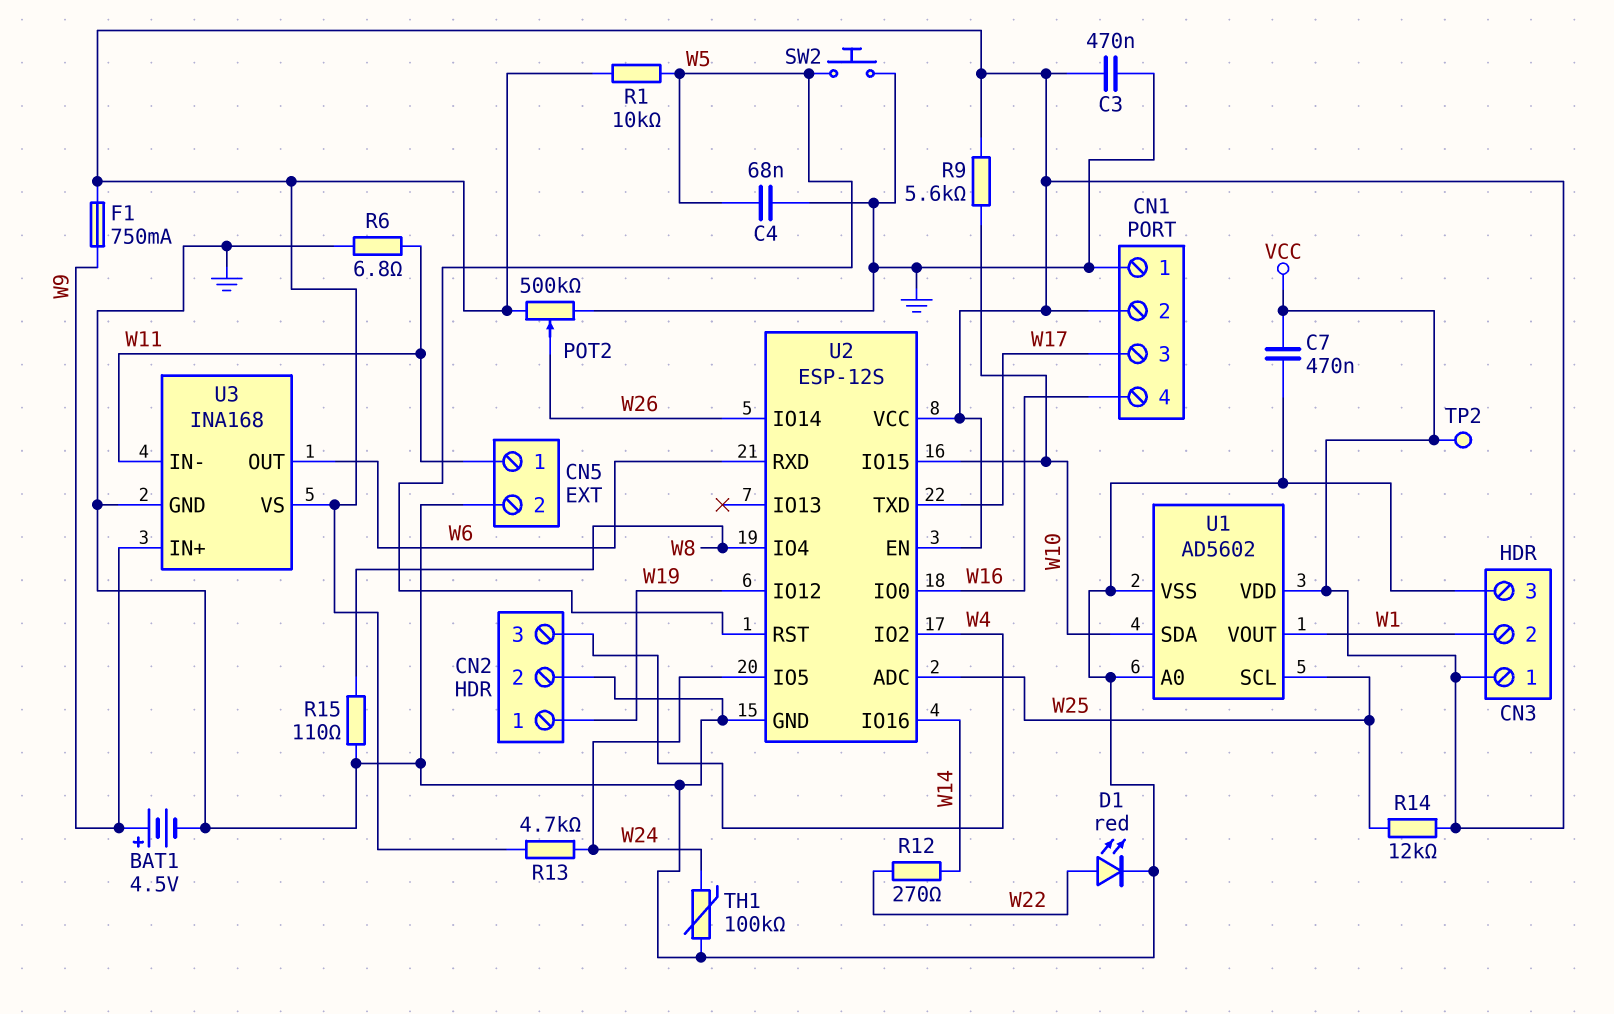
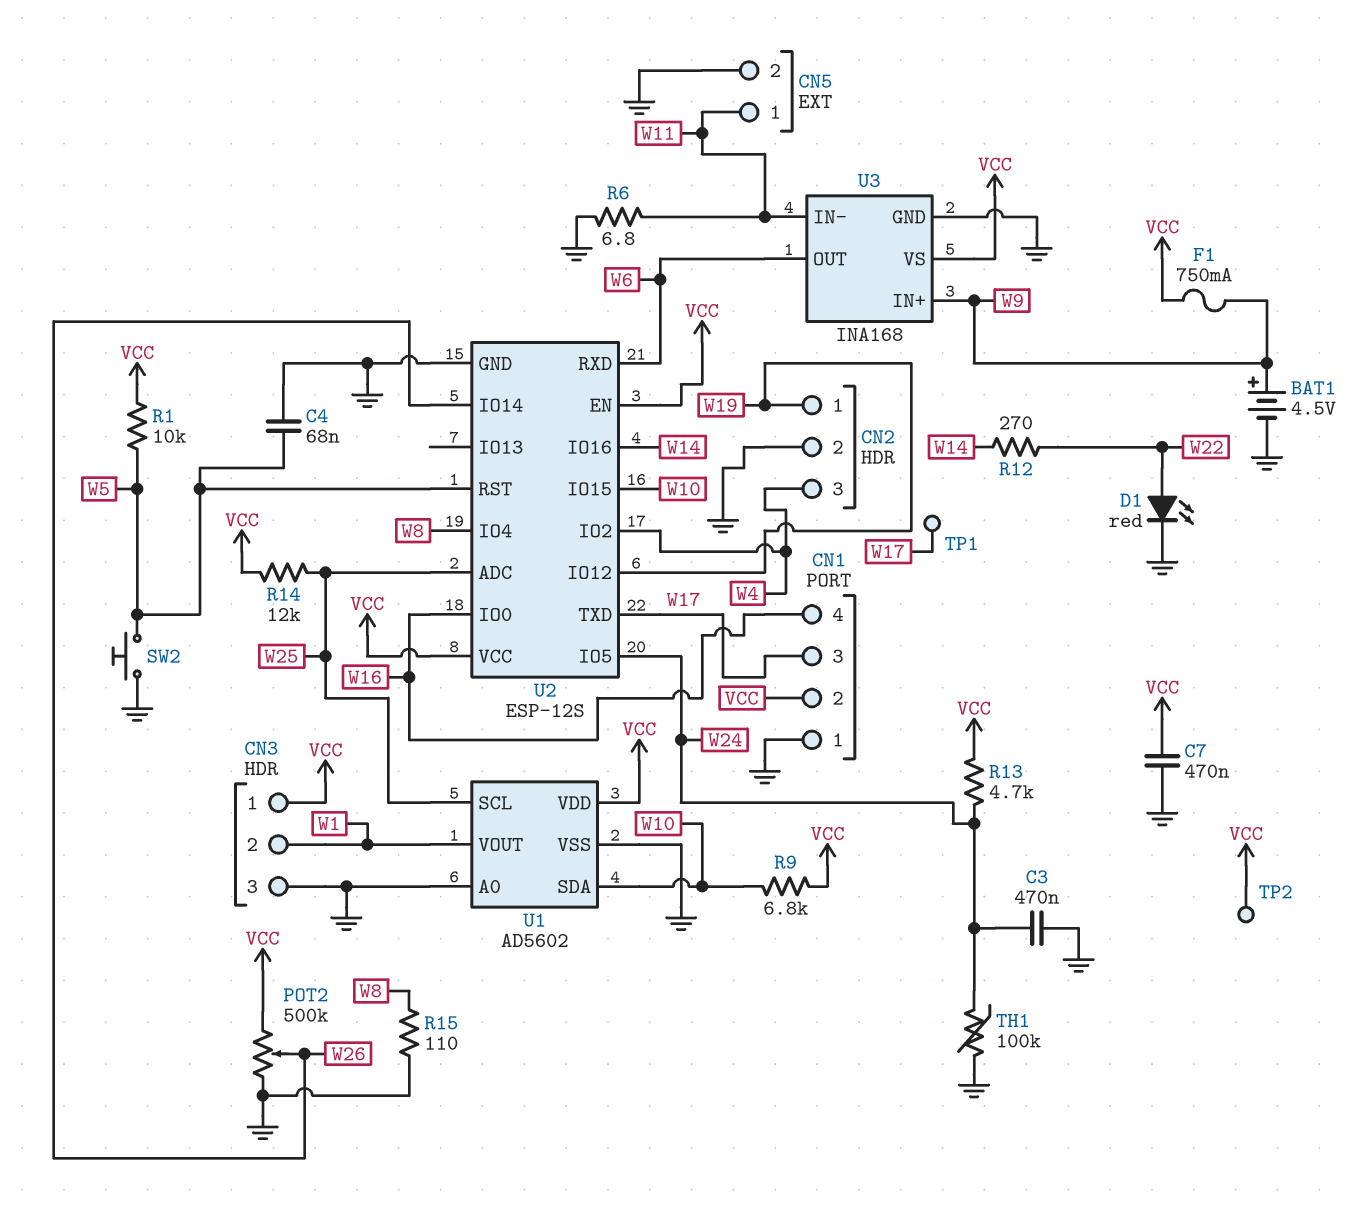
C3: 470nF (GND, VCC) -> 470nF (GND, W24)
R9: 5.6k (VCC, W10) -> 6.8k (VCC, W10)
TP1: none -> test point (W17)

